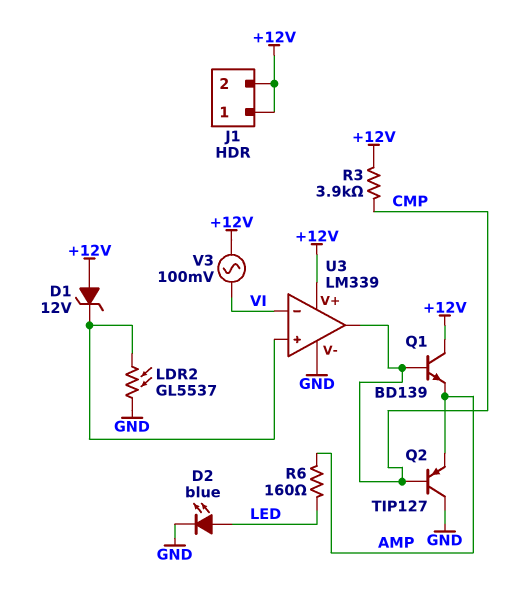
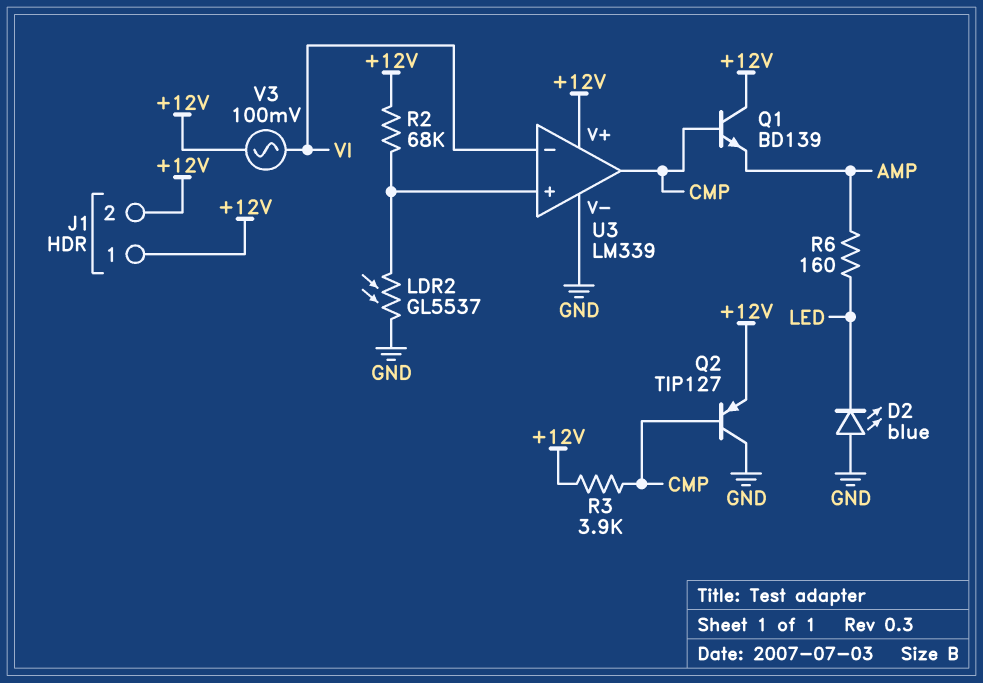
D1: zener 12V (A +12V, K U3/in+) -> none
D2: LED blue (A LED, K GND) -> LED blue (A GND, K LED)
Q2: PNP TIP127 (B CMP, C GND, E AMP) -> PNP TIP127 (B CMP, C GND, E +12V)
R2: none -> 68k (+12V, U3/in+)

